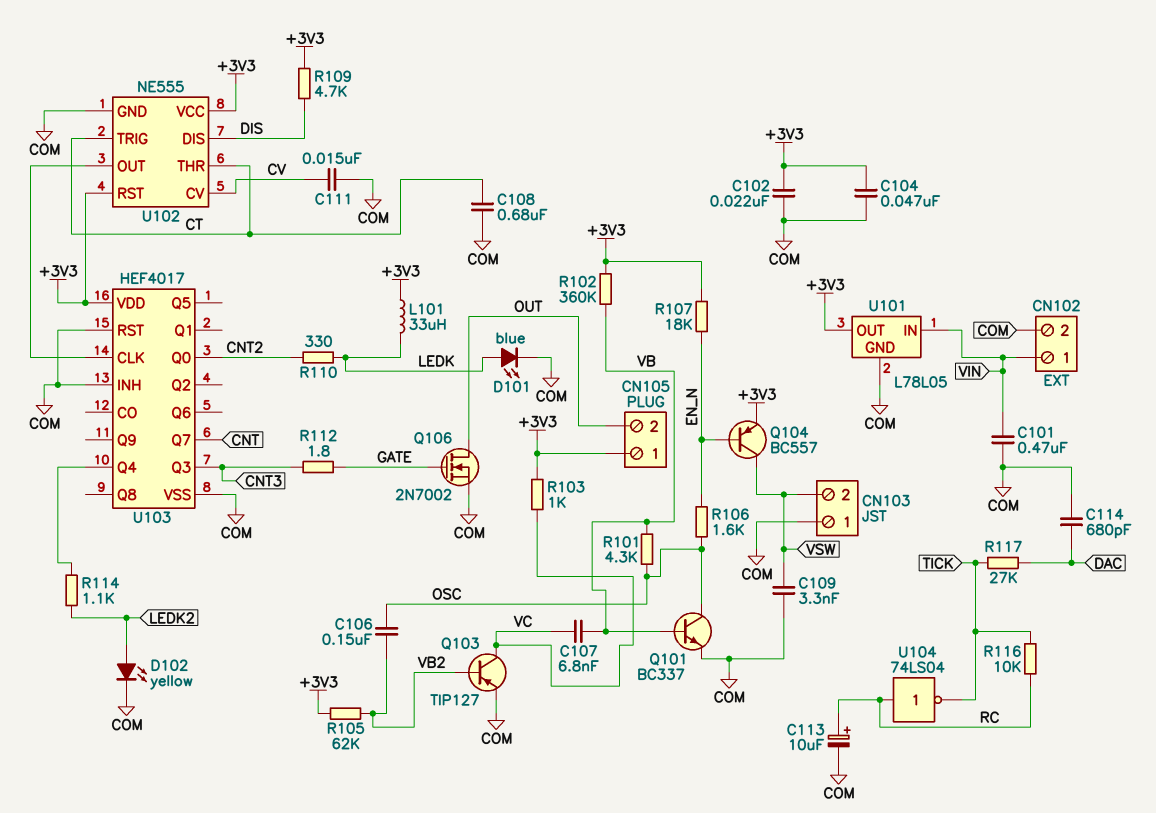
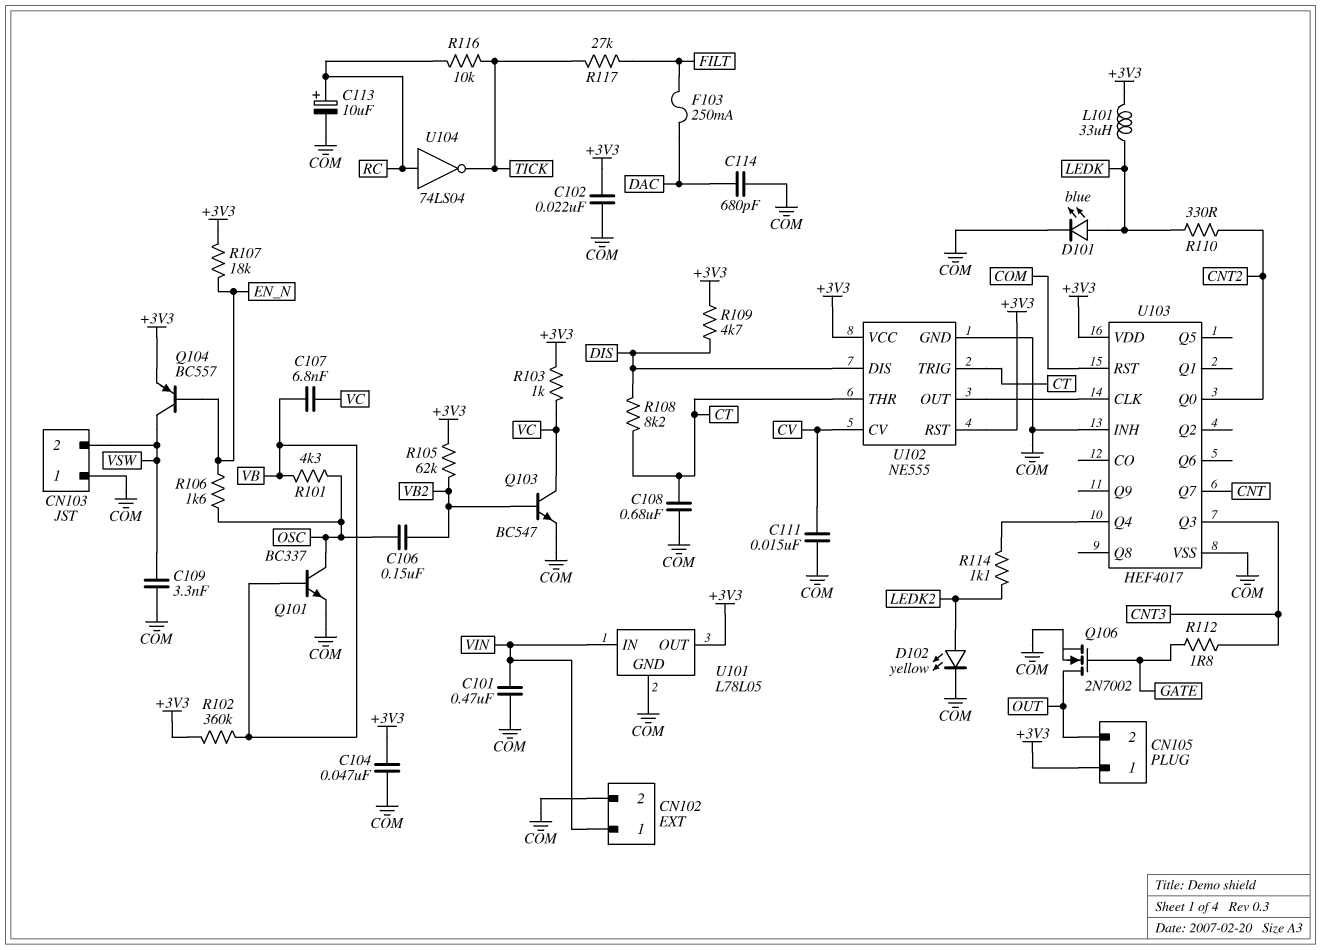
F103: none -> 250mA (DAC, FILT)
Q103: PNP TIP127 (B VB2, C VC, E COM) -> NPN BC547 (B VB2, C VC, E COM)
R108: none -> 8.2k (CT, DIS)
R117: 27k (DAC, TICK) -> 27k (FILT, TICK)

